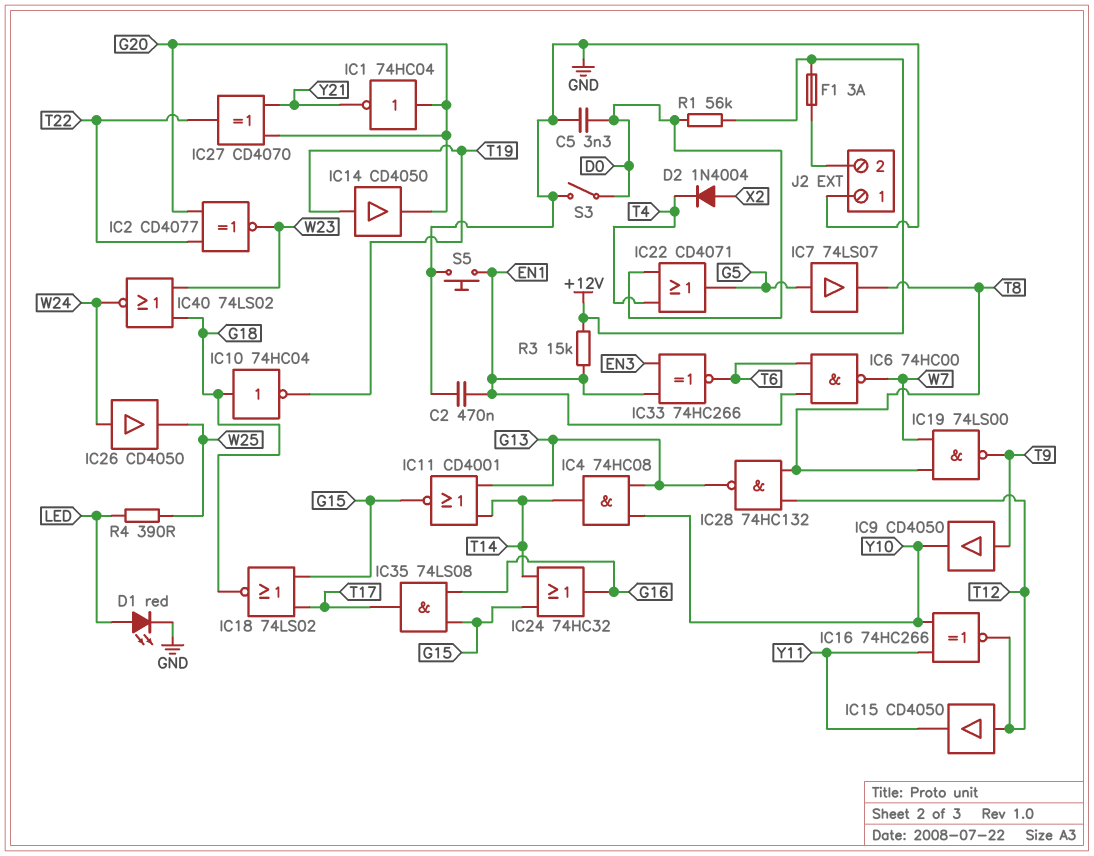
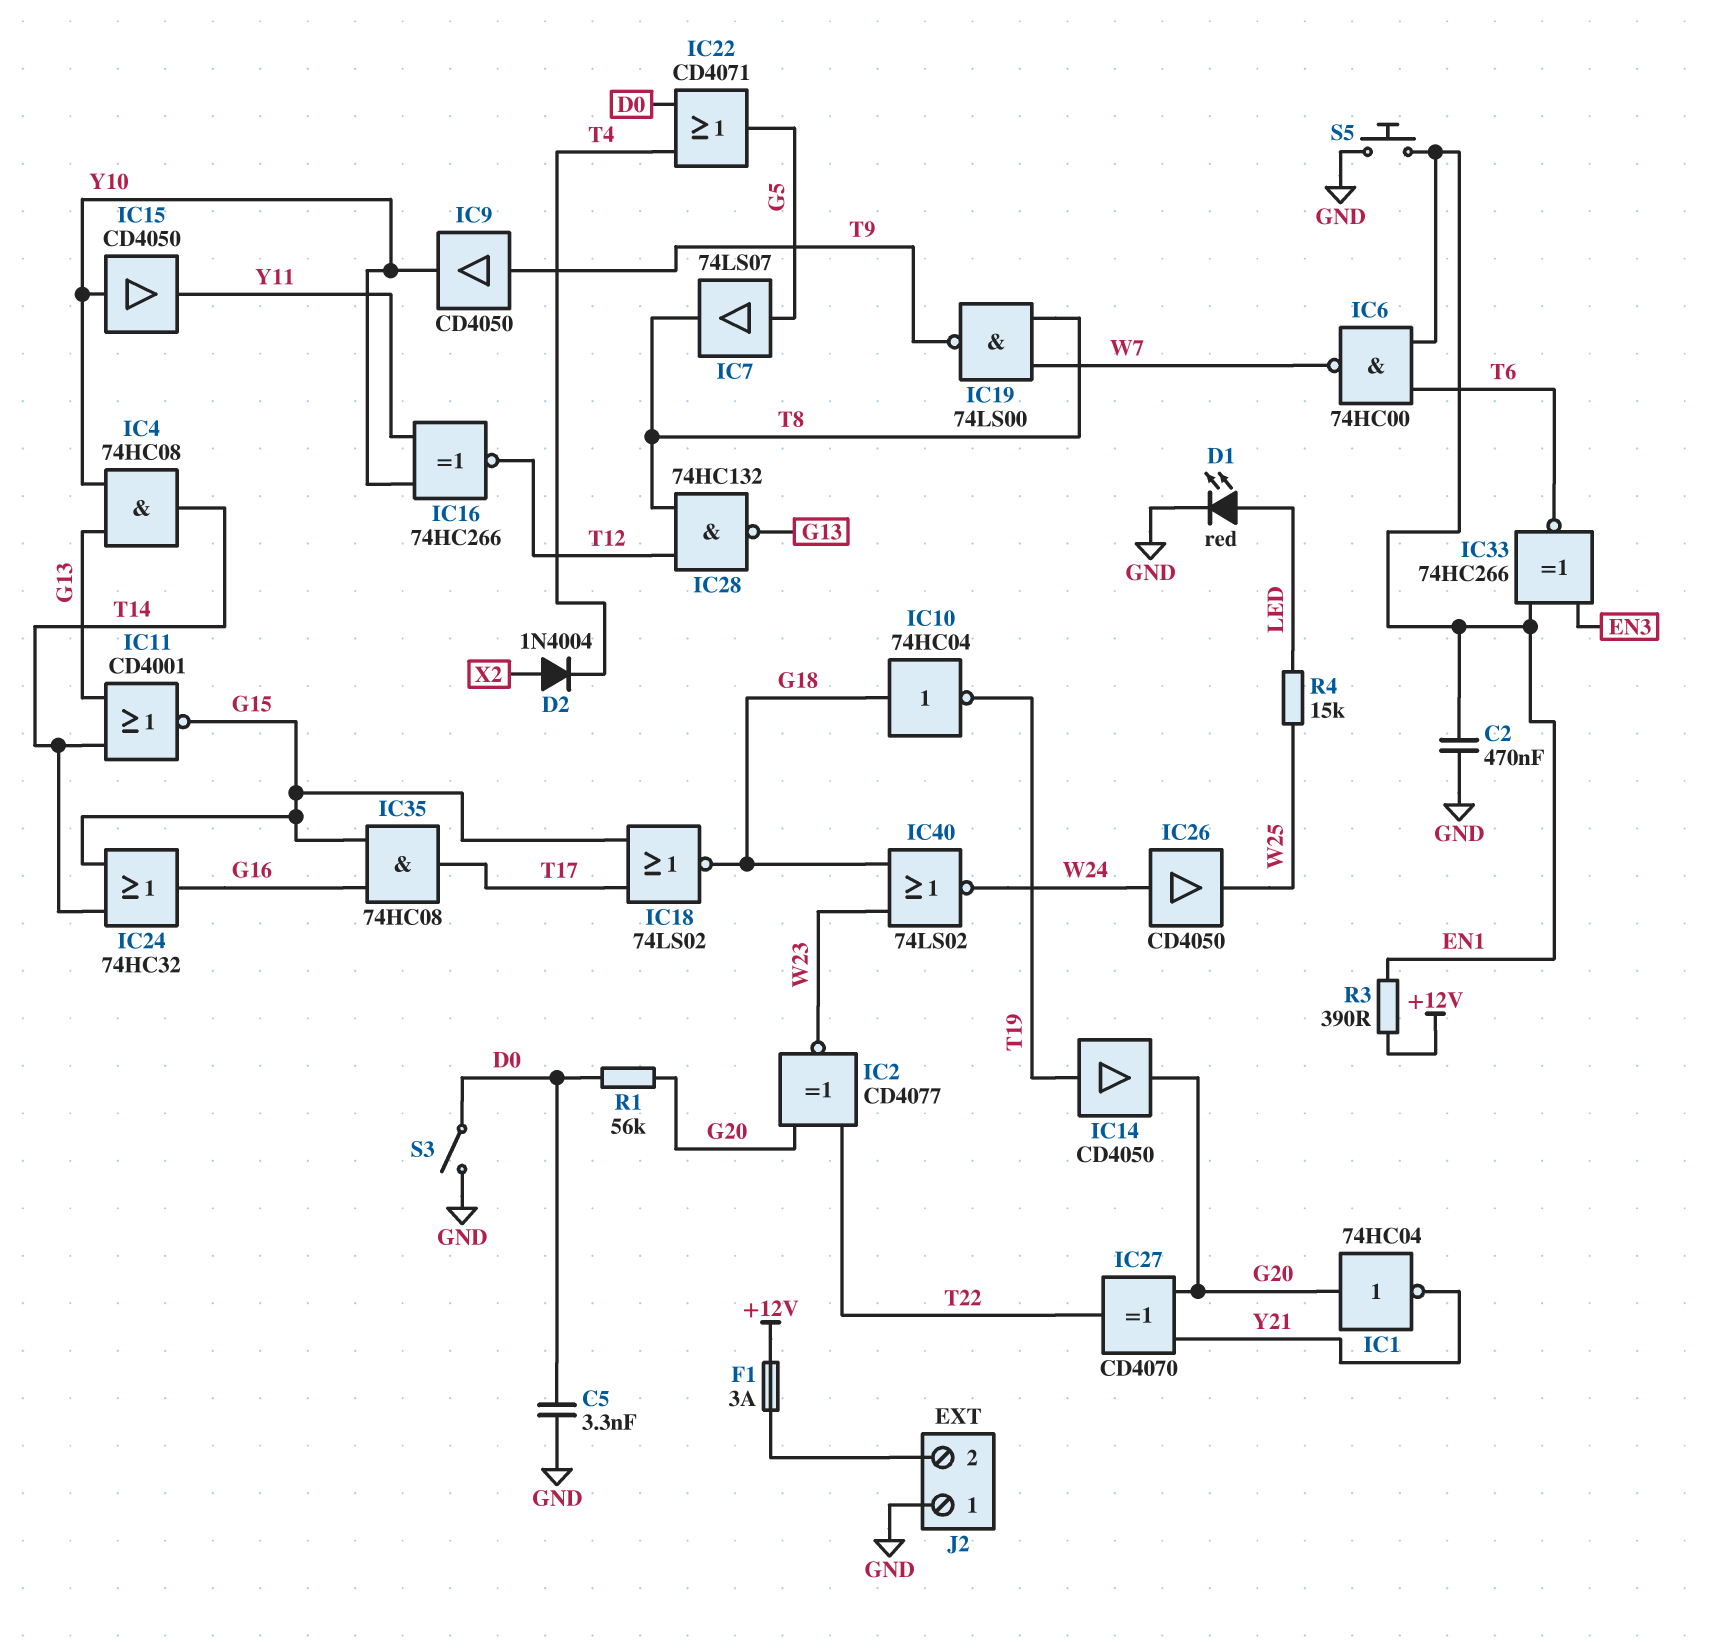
IC15: buffer CD4050 (in T12, out Y11) -> buffer CD4050 (in Y10, out Y11)
IC35: AND 74LS08 (in G15, in G16, out T17) -> AND 74HC08 (in G15, in G16, out T17)
R1: 56k (+12V, D0) -> 56k (D0, G20)
R3: 15k (+12V, EN1) -> 390 (+12V, EN1)
R4: 390 (LED, W25) -> 15k (LED, W25)

